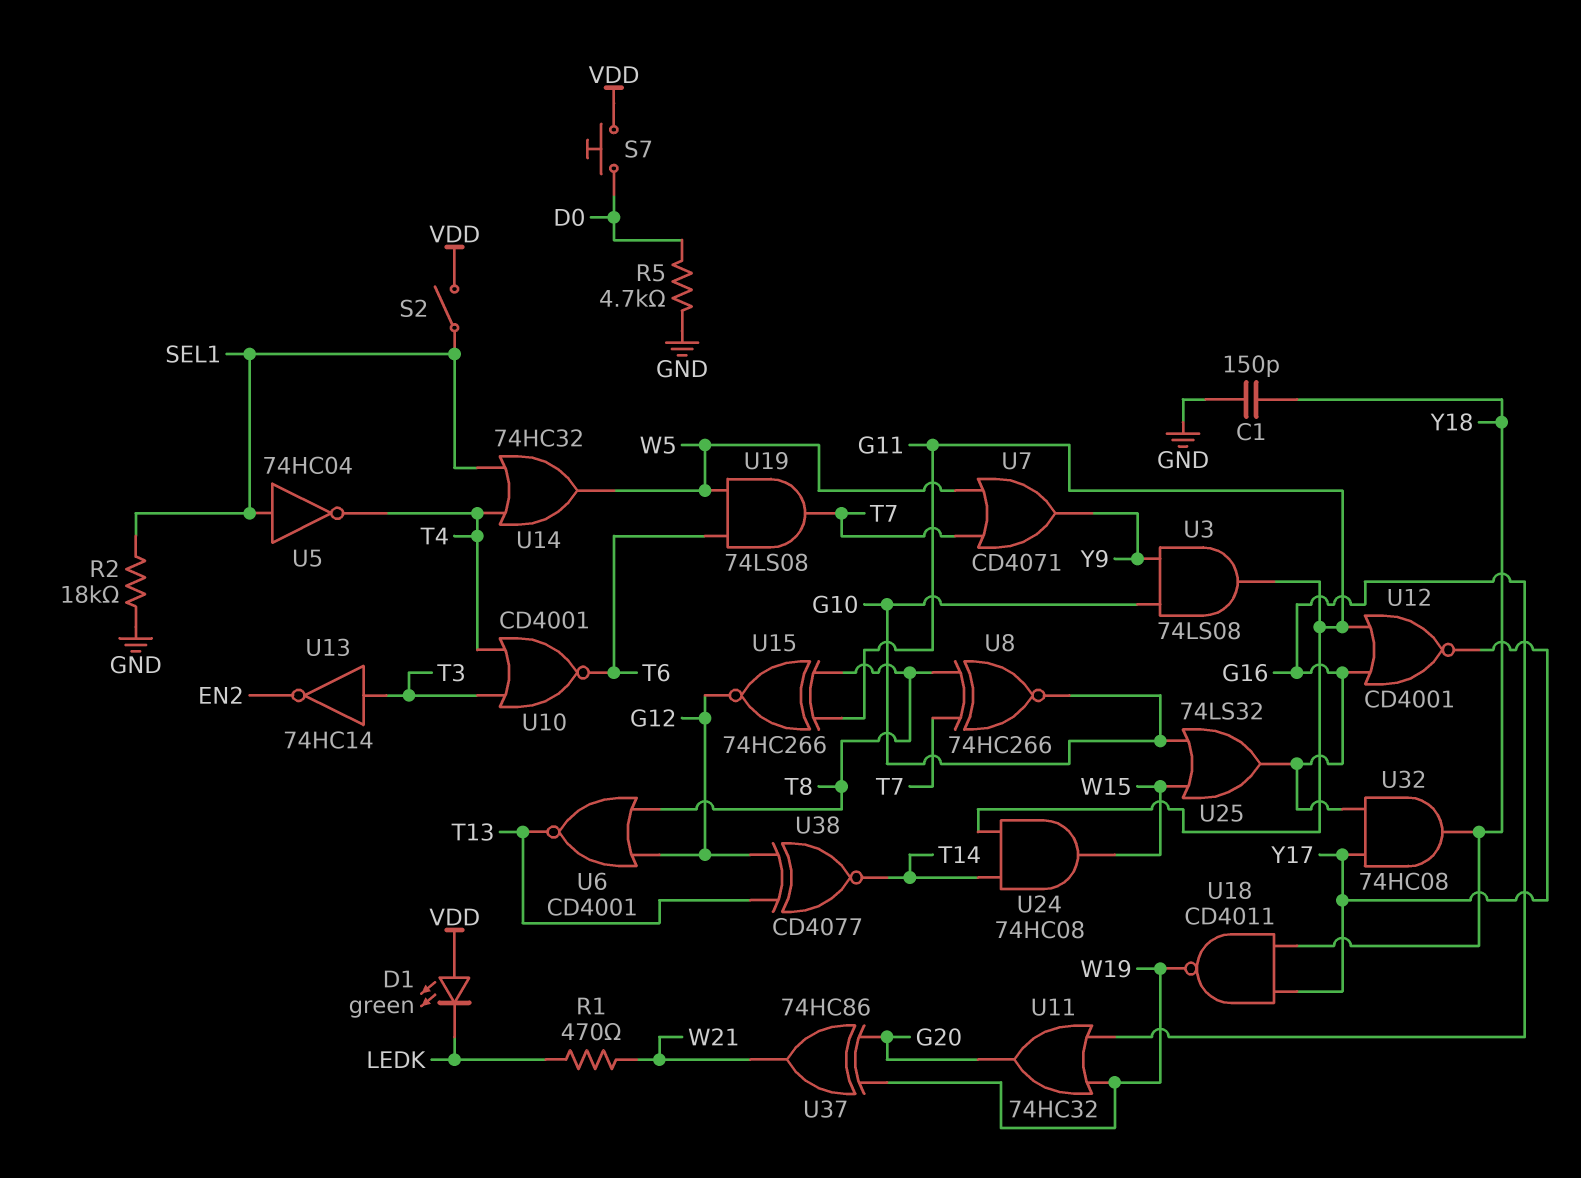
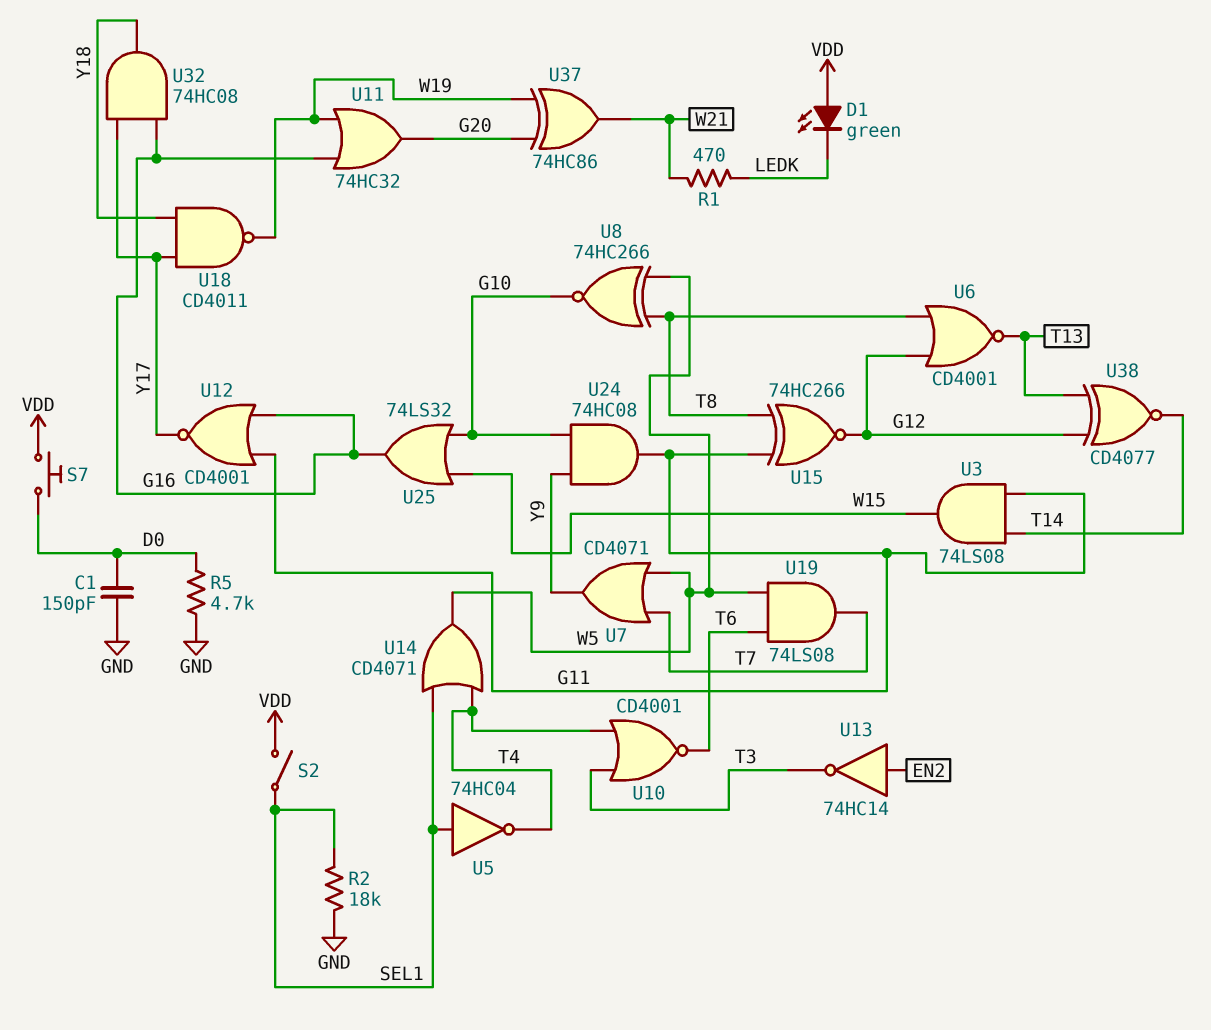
C1: 150pF (GND, Y18) -> 150pF (D0, GND)
U3: AND 74LS08 (in G10, in Y9, out G11) -> AND 74LS08 (in G11, in T14, out W15)
U8: XNOR 74HC266 (in T7, in T8, out G10) -> XNOR 74HC266 (in T8, in W5, out G10)
U13: NOT 74HC14 (in T3, out EN2) -> NOT 74HC14 (in EN2, out T3)
U14: OR 74HC32 (in SEL1, in T4, out W5) -> OR CD4071 (in SEL1, in T4, out W5)
U24: AND 74HC08 (in G11, in T14, out W15) -> AND 74HC08 (in G10, in Y9, out G11)

